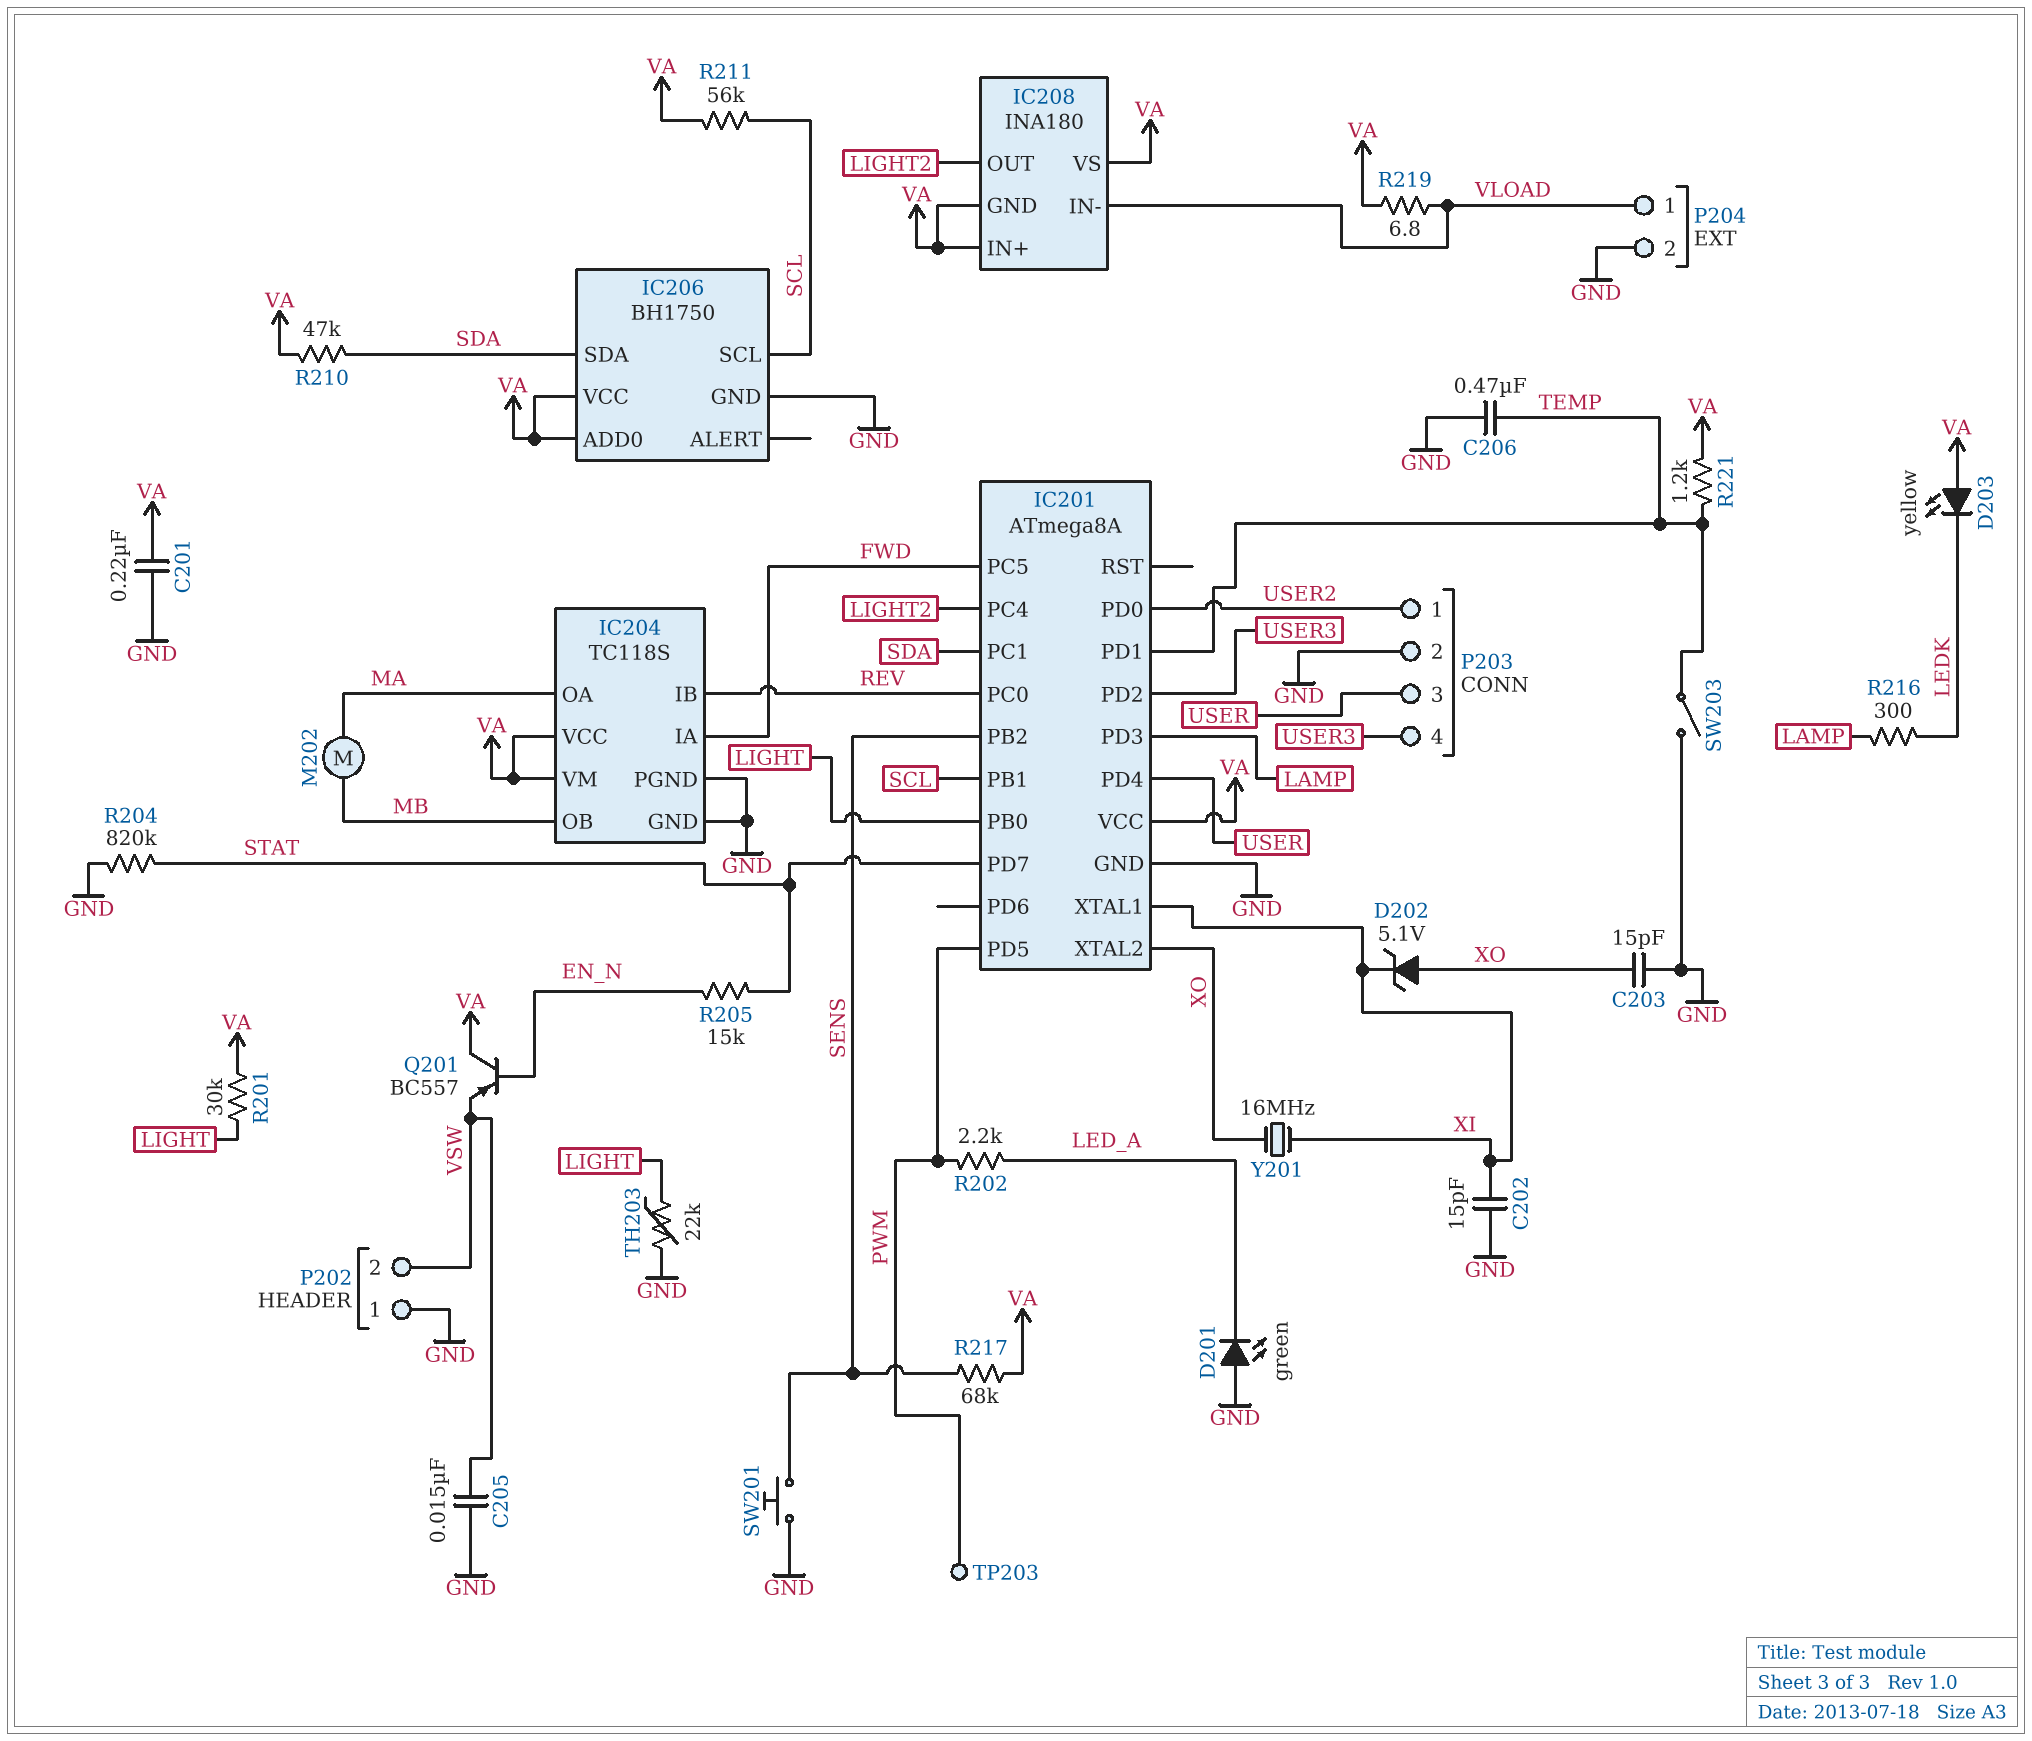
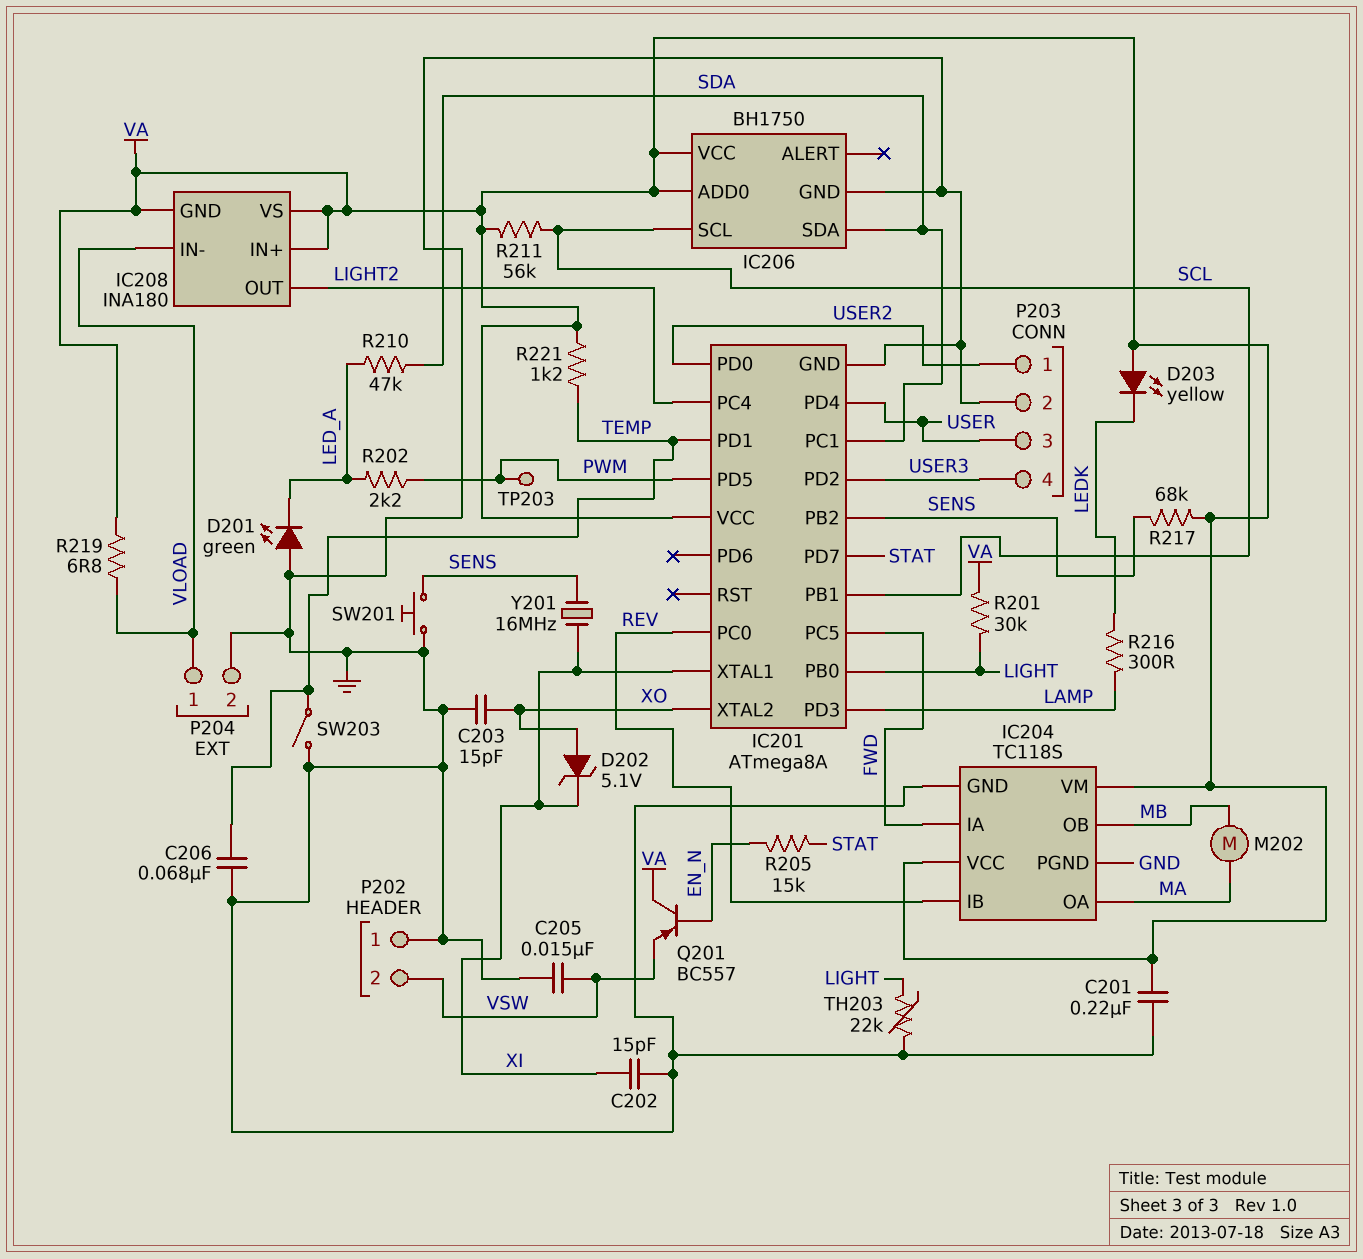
C206: 470nF (GND, TEMP) -> 68nF (GND, TEMP)
R204: 820k (GND, STAT) -> none
R210: 47k (SDA, VA) -> 47k (LED_A, SDA)
Y201: 16MHz (XI, XO) -> 16MHz (SENS, XI)

